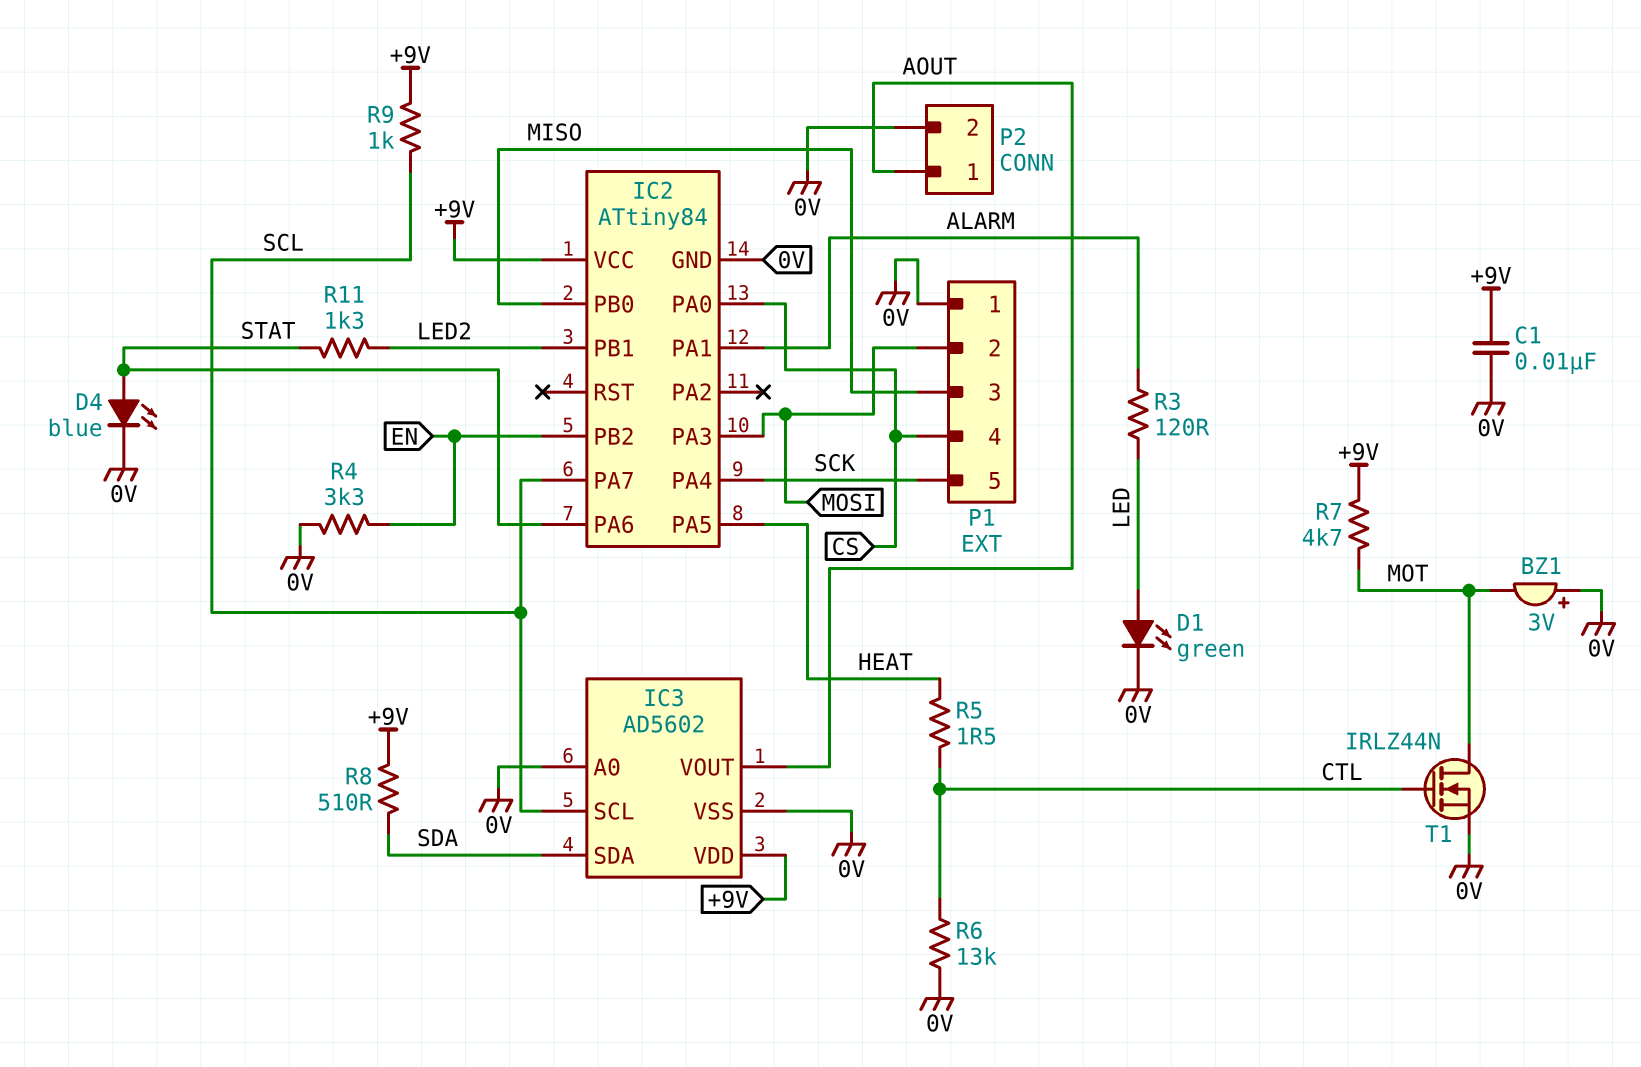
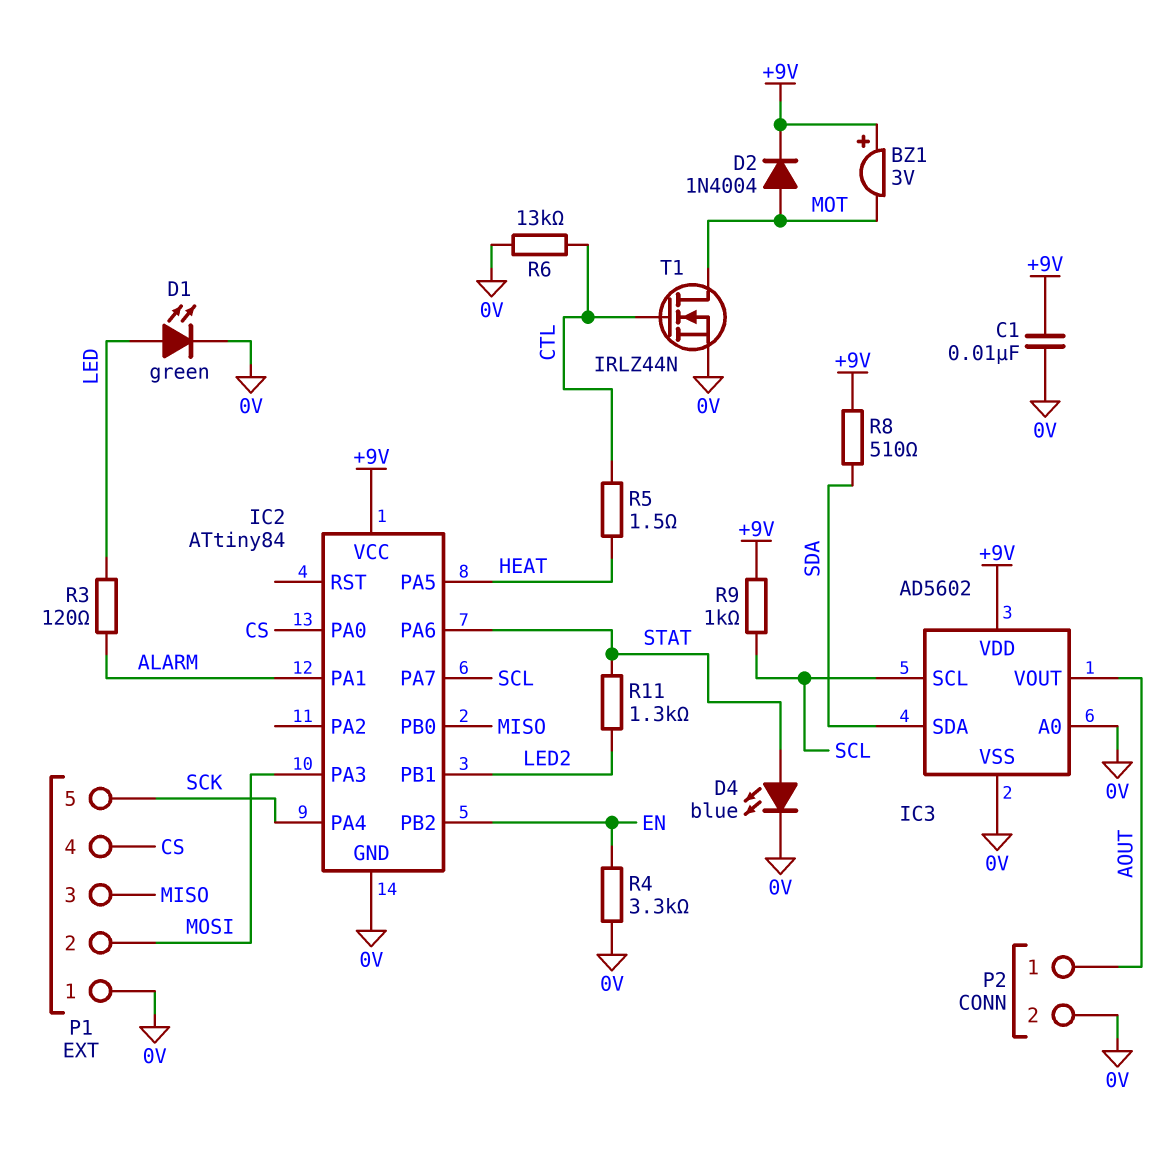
BZ1: buzzer 3V (plus 0V, minus MOT) -> buzzer 3V (plus +9V, minus MOT)
D2: none -> diode 1N4004 (A MOT, K +9V)
R7: 4.7k (+9V, MOT) -> none

